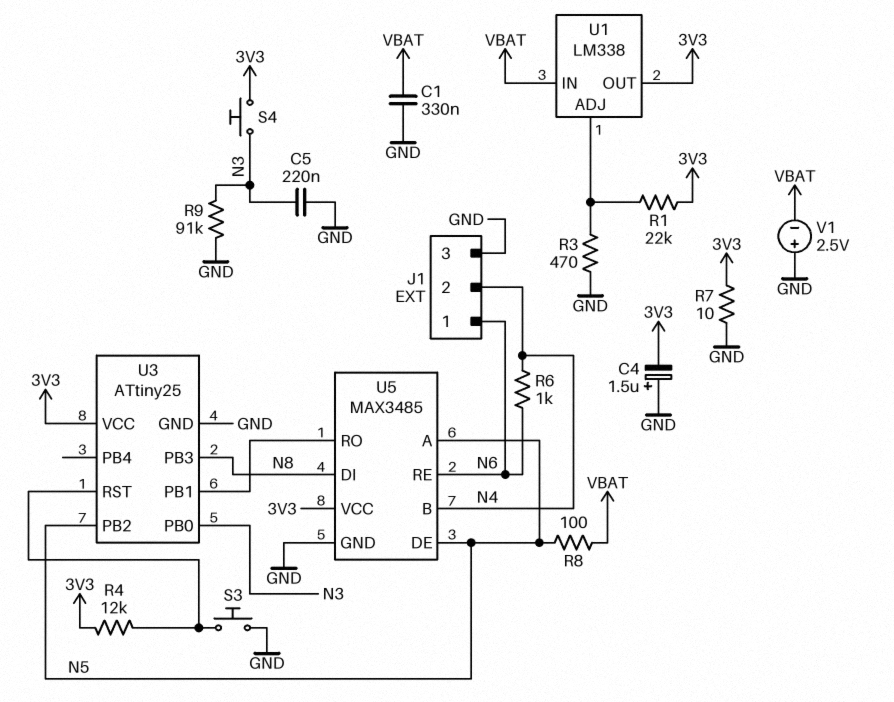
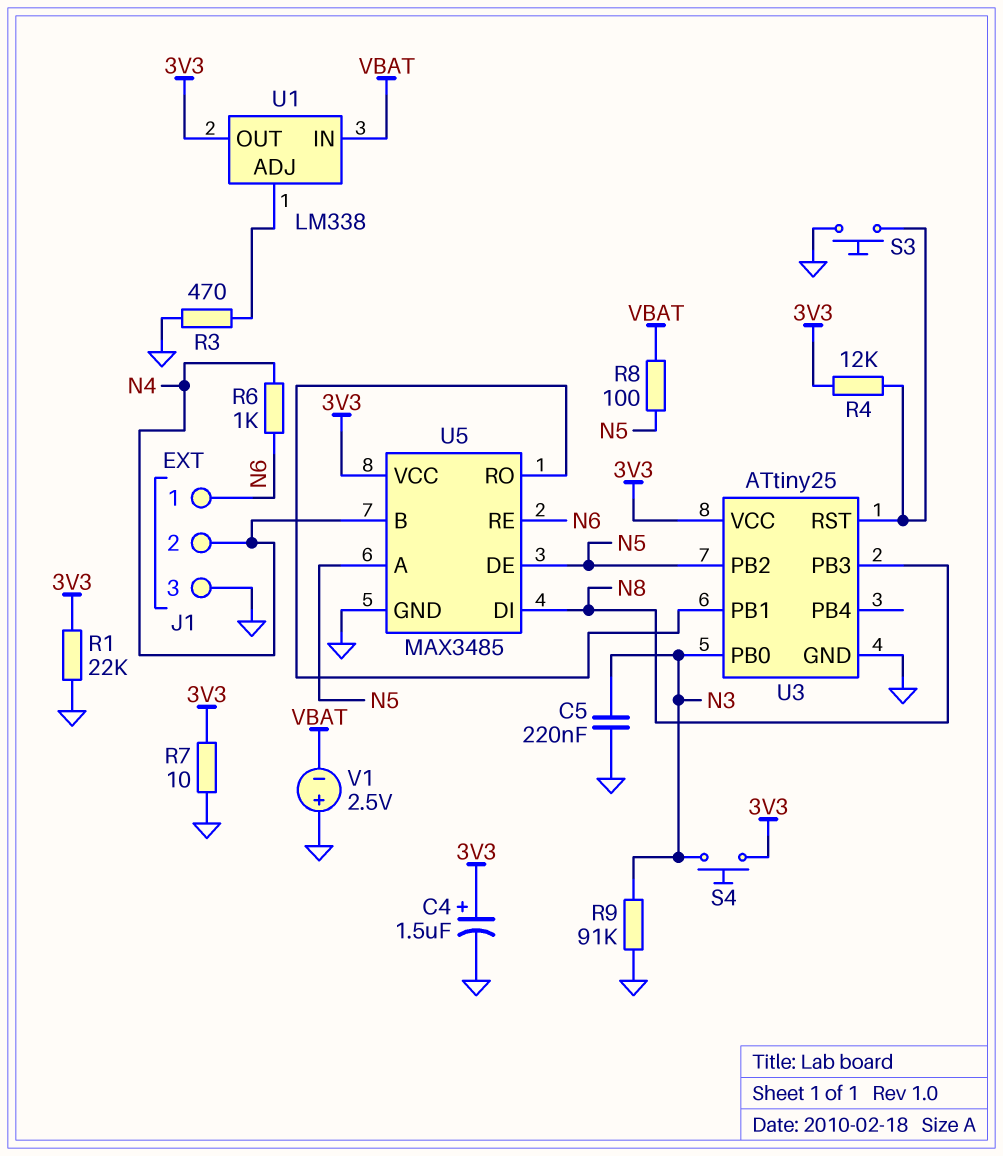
C1: 330nF (GND, VBAT) -> none
C4: 1.5uF (plus GND, minus 3V3) -> 1.5uF (plus 3V3, minus GND)
R1: 22k (3V3, U1/ADJ) -> 22k (3V3, GND)

